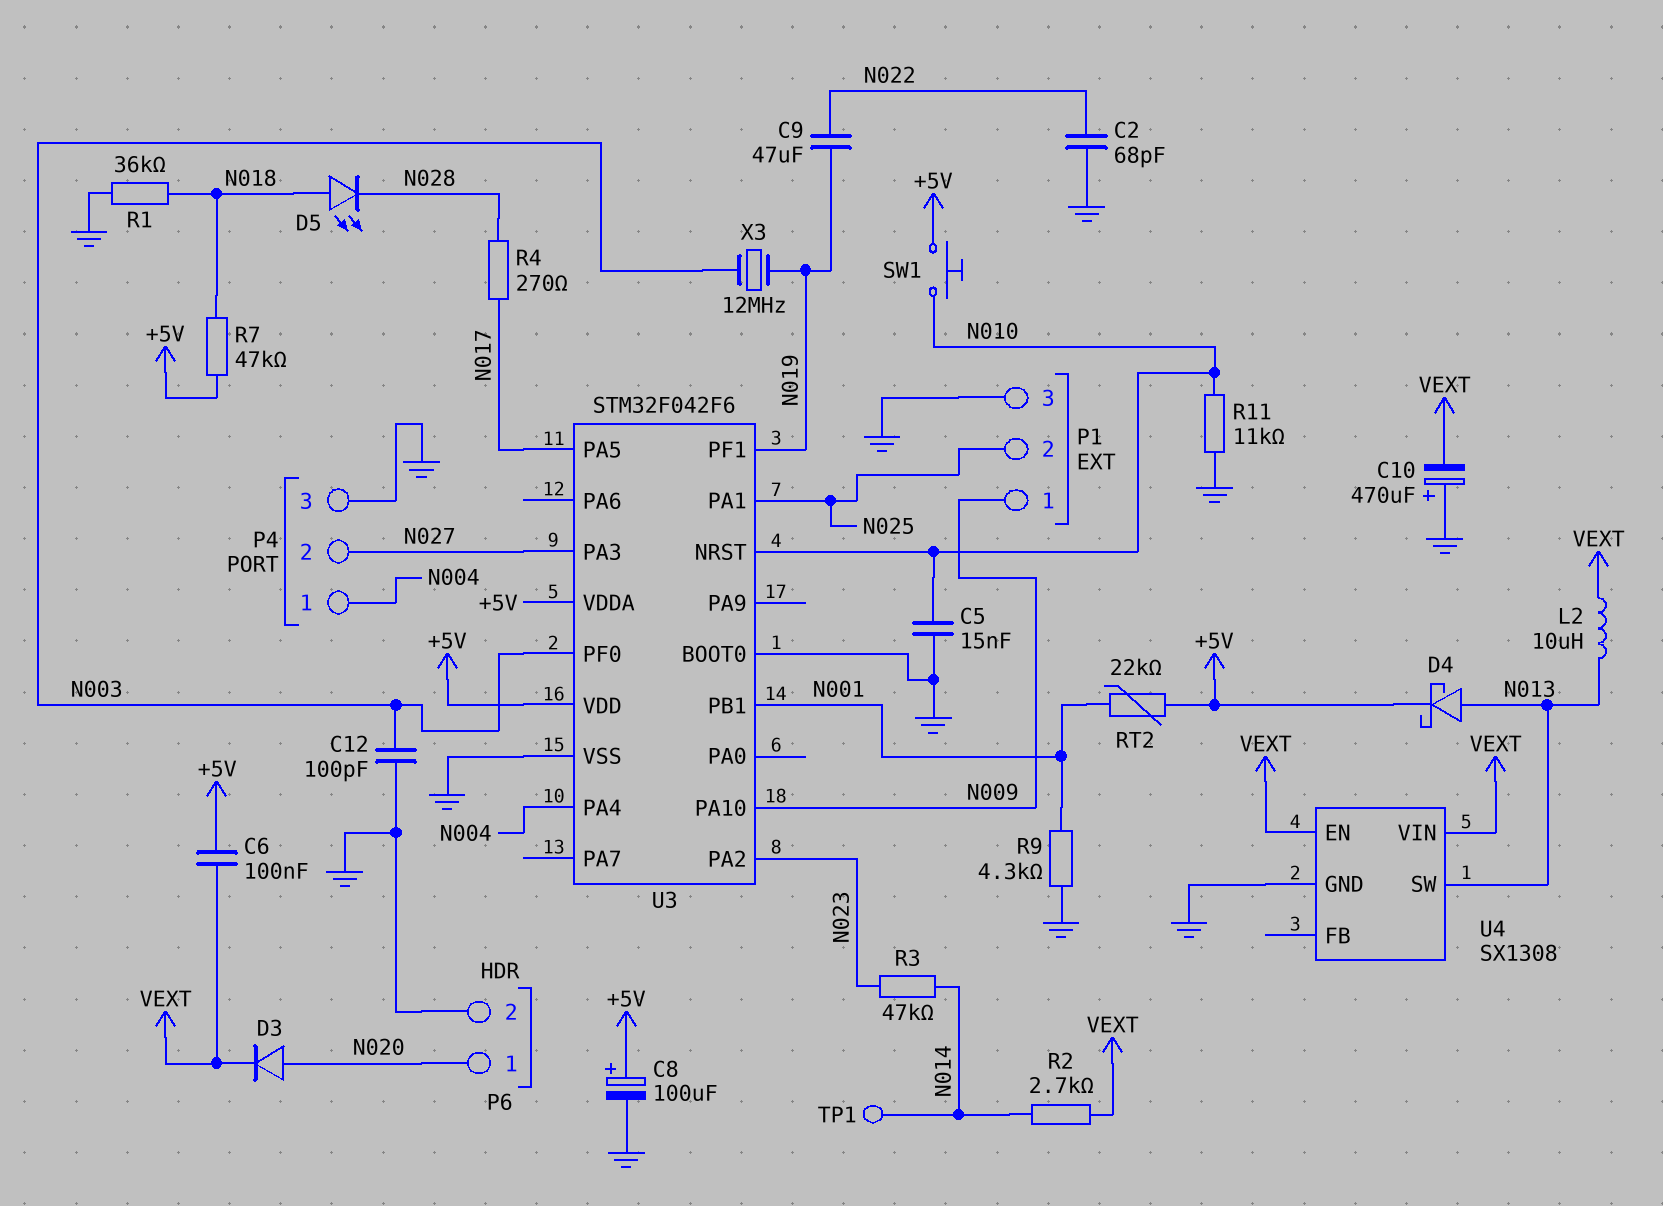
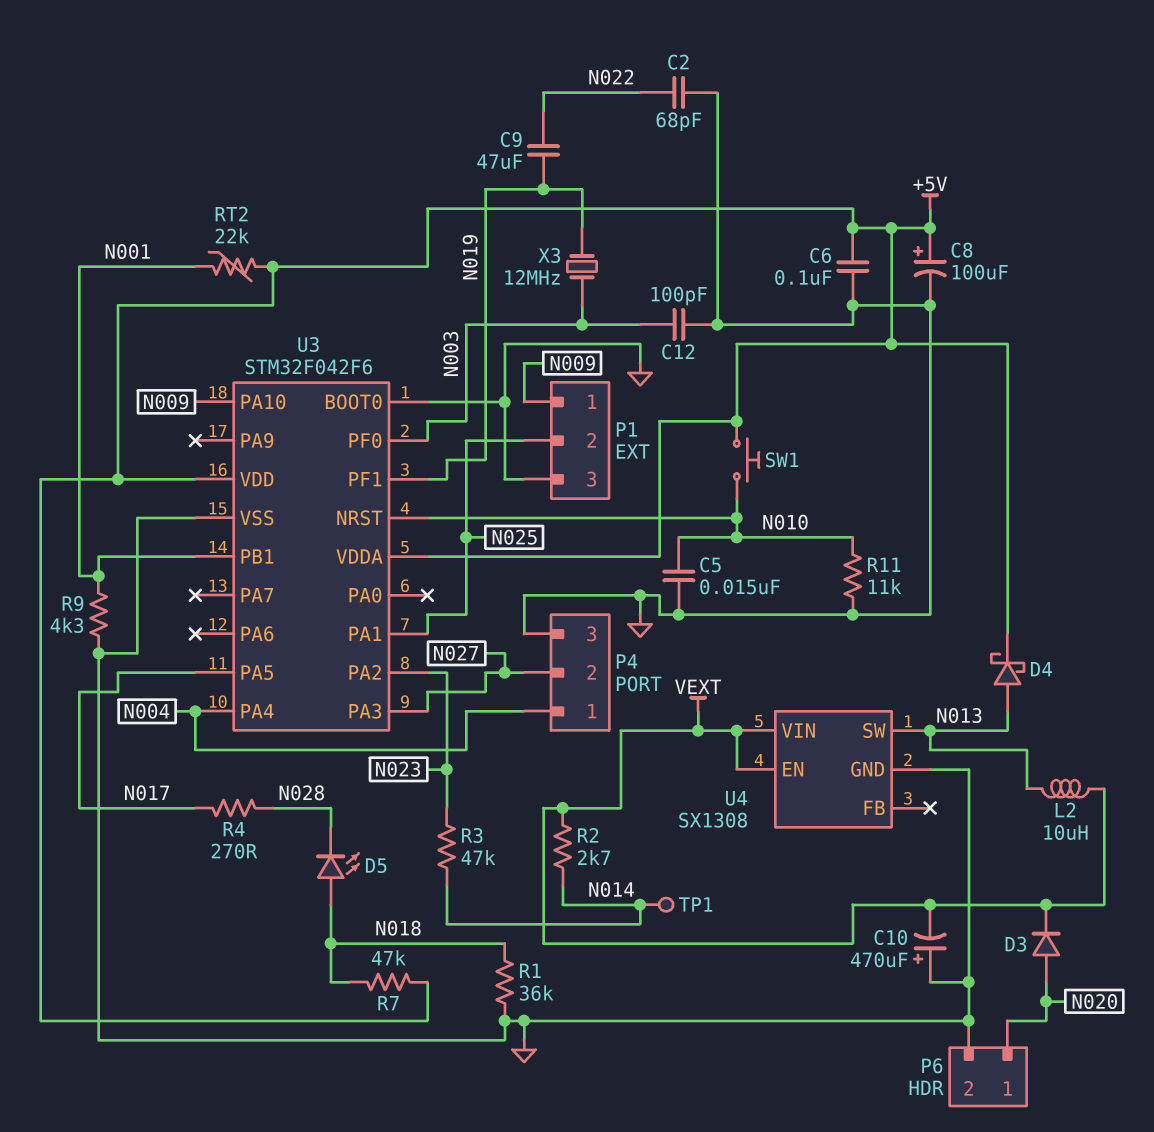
C6: 100nF (+5V, VEXT) -> 100nF (+5V, GND)

